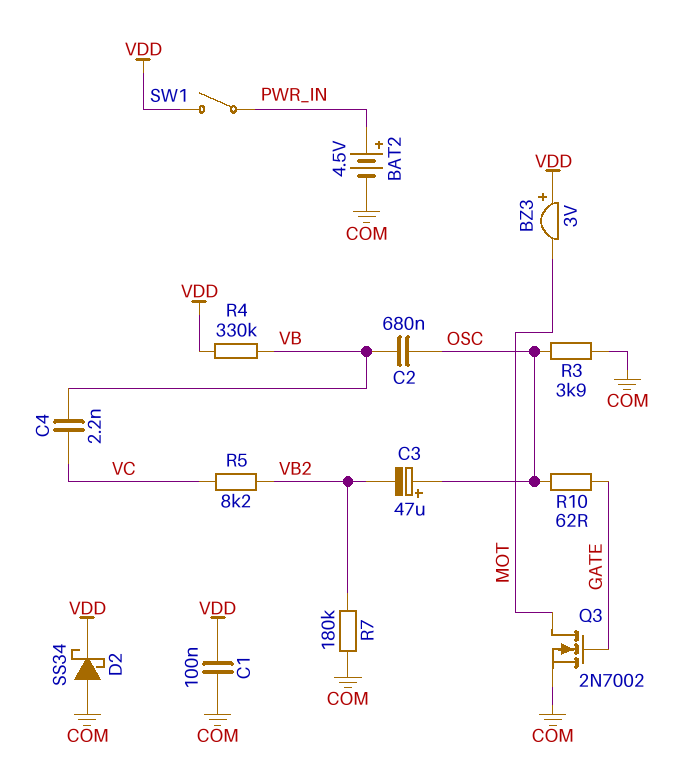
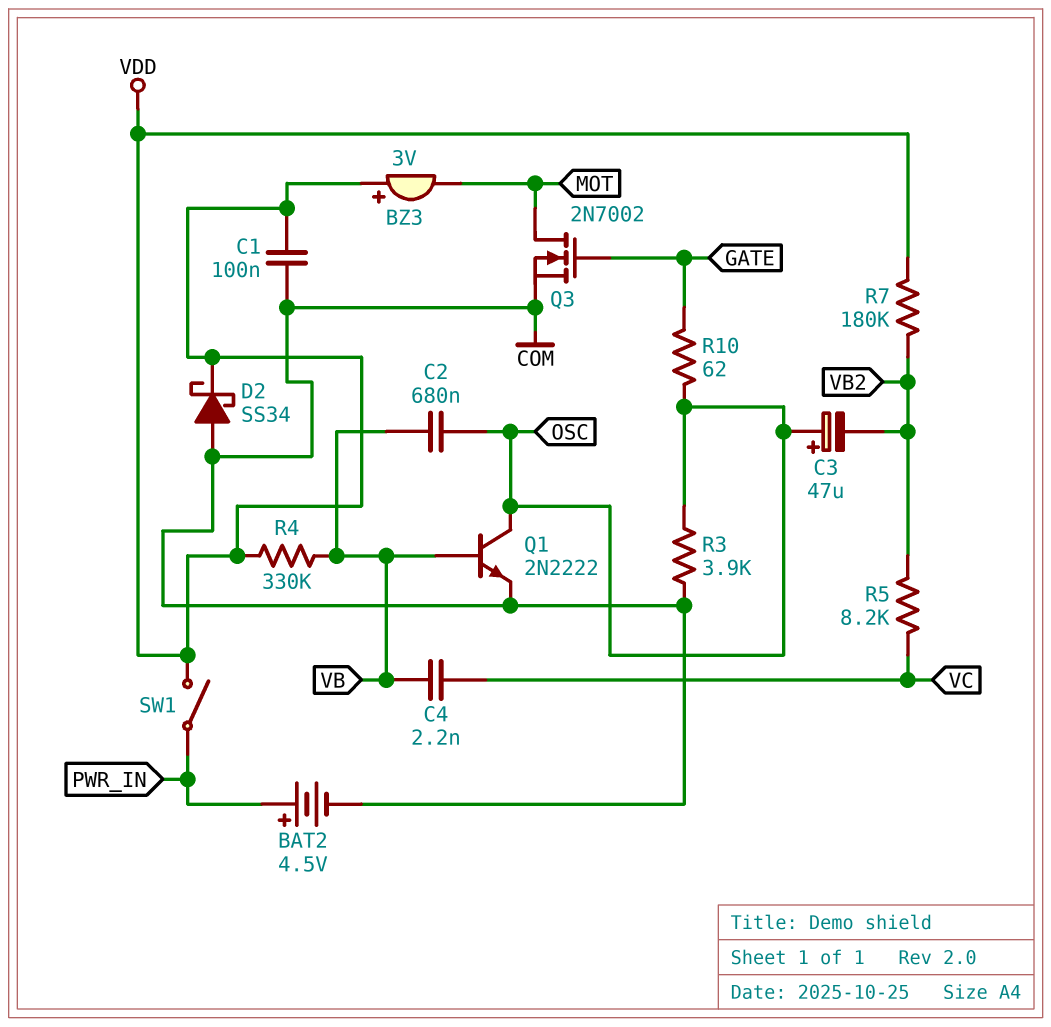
Q1: none -> NPN 2N2222 (B VB, C OSC, E COM)
R7: 180k (COM, VB2) -> 180k (VB2, VDD)

